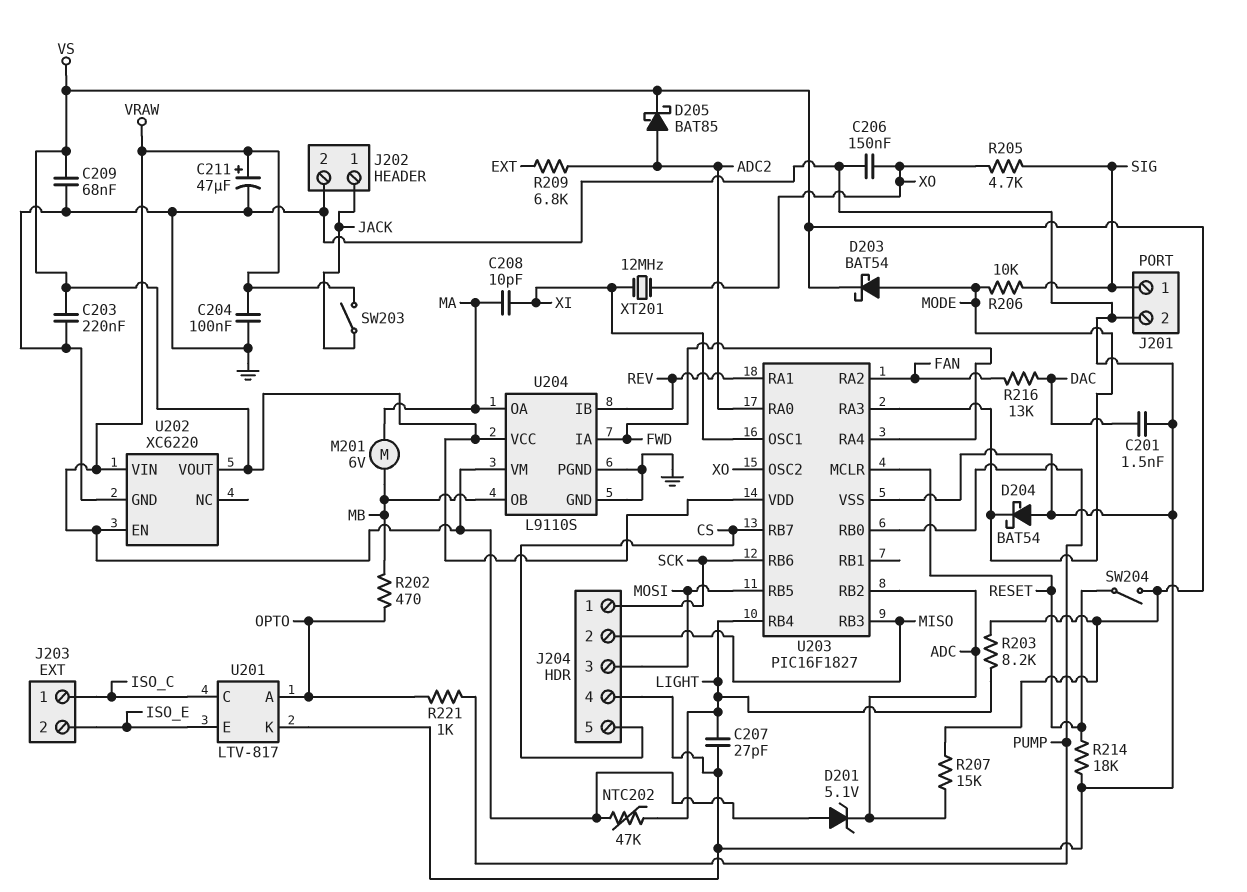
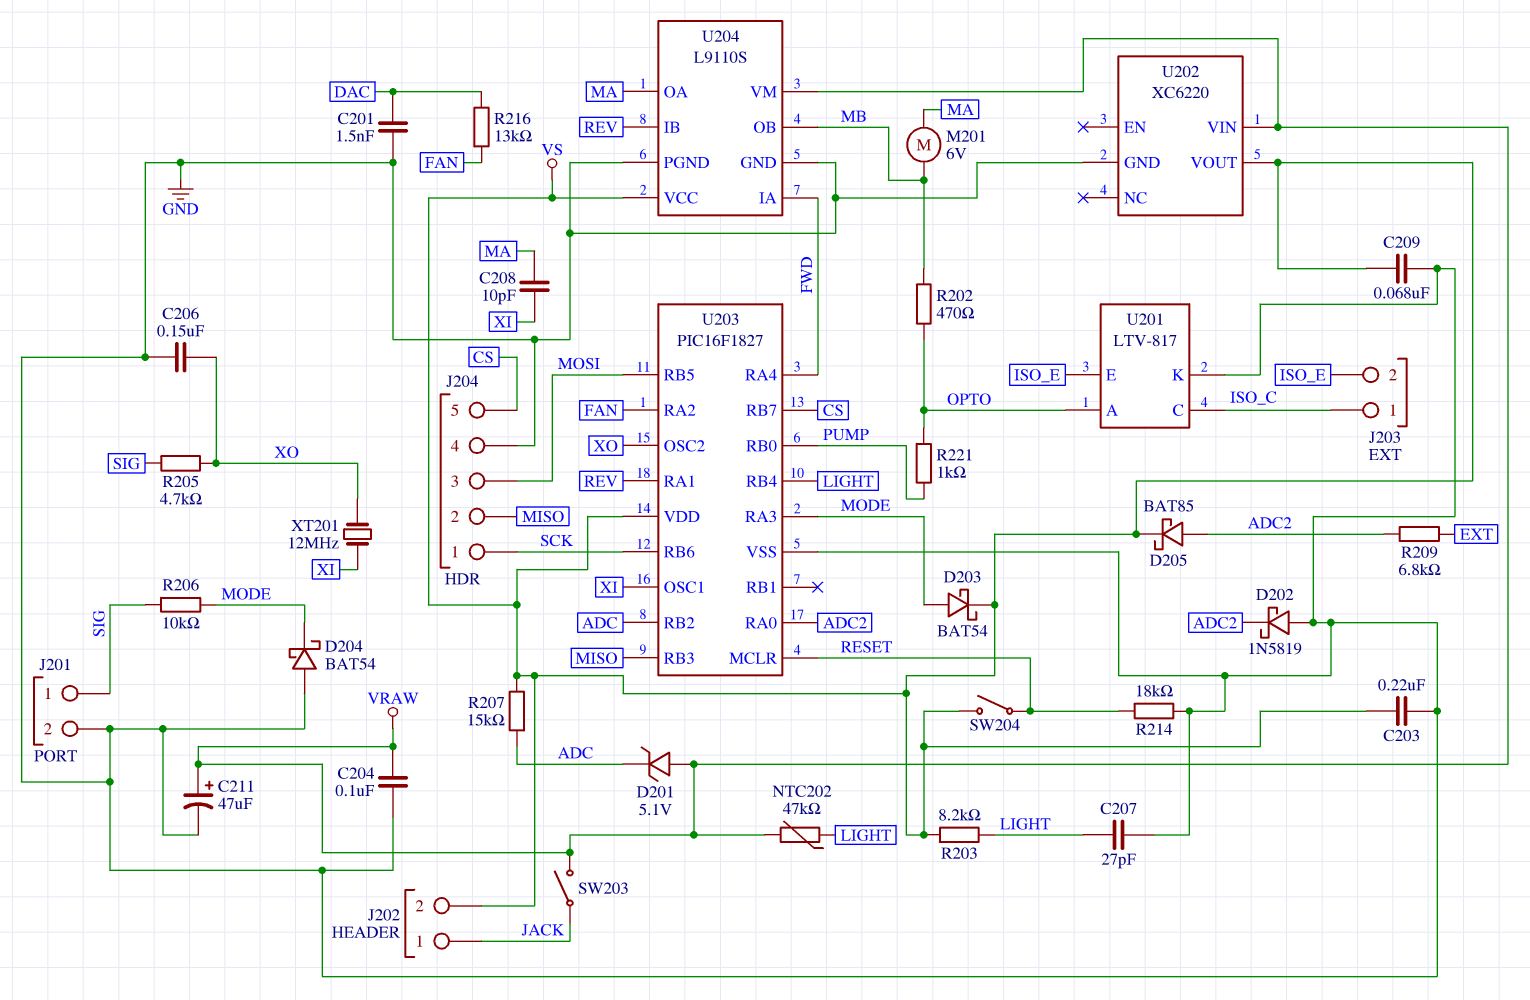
D202: none -> schottky 1N5819 (A GND, K ADC2)
J202 pin 2: GND -> VS
U202 pin EN: VRAW -> none

